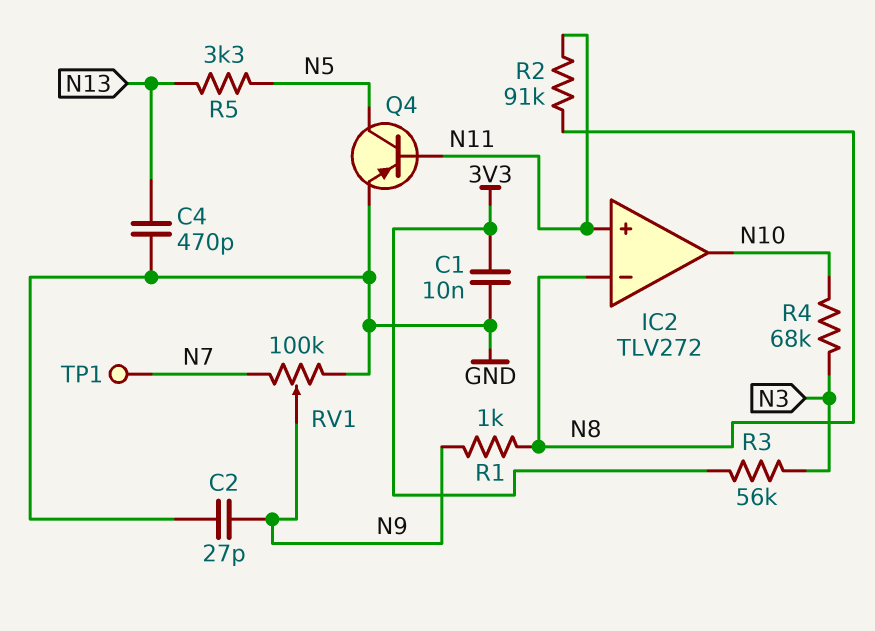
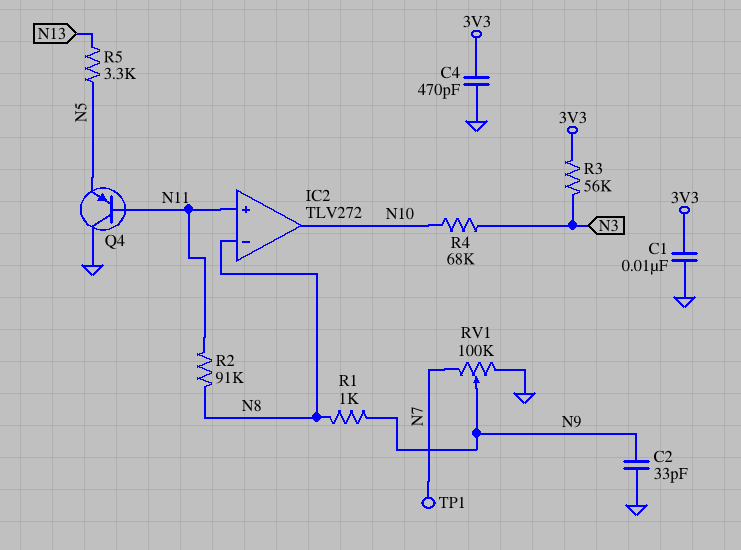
C2: 27pF (GND, N9) -> 33pF (GND, N9)
C4: 470pF (GND, N13) -> 470pF (3V3, GND)
Q4: PNP (B N11, C N5, E GND) -> PNP (B N11, C GND, E N5)

